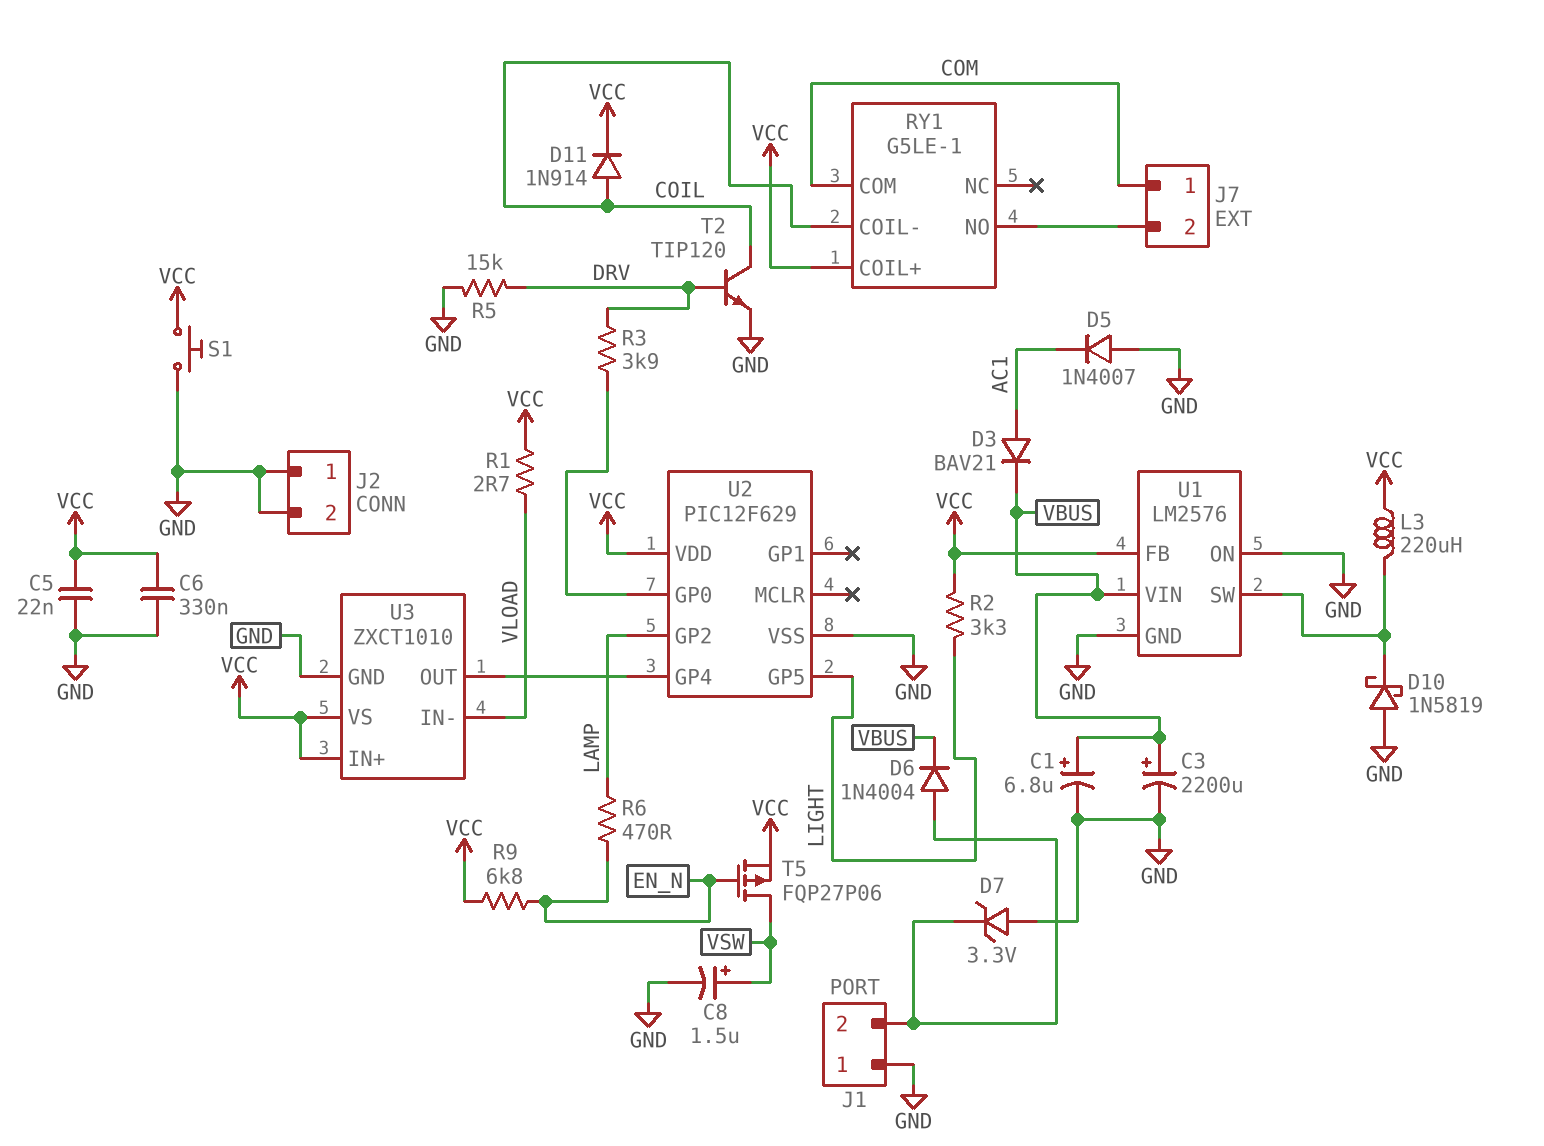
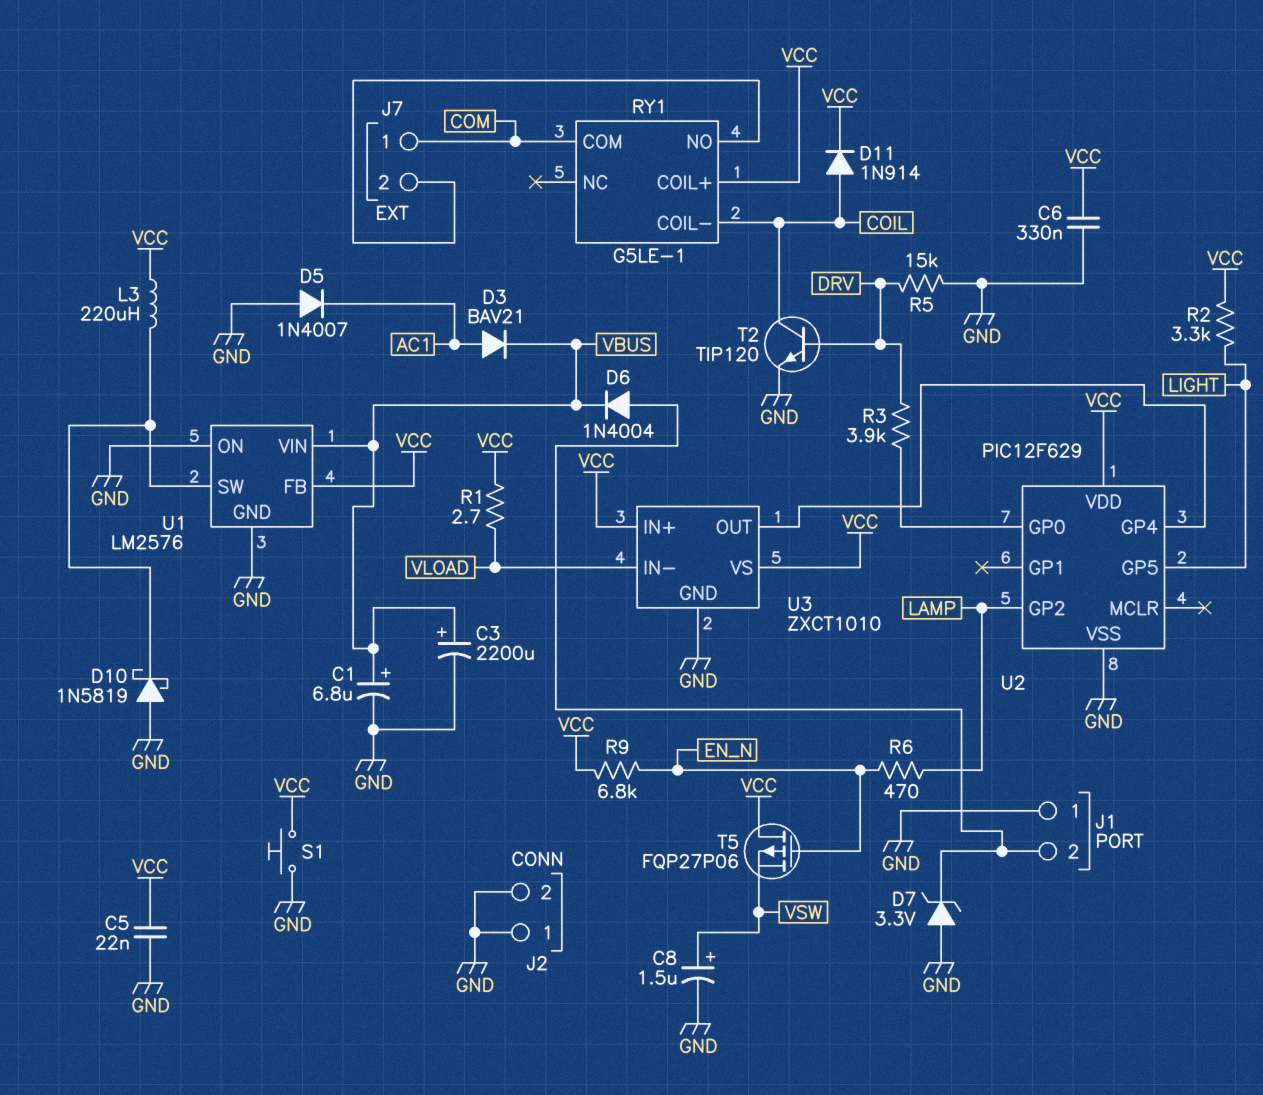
T5: PMOS FQP27P06 (G EN_N, D VSW, S VCC) -> PMOS FQP27P06 (G EN_N, D VCC, S VSW)

